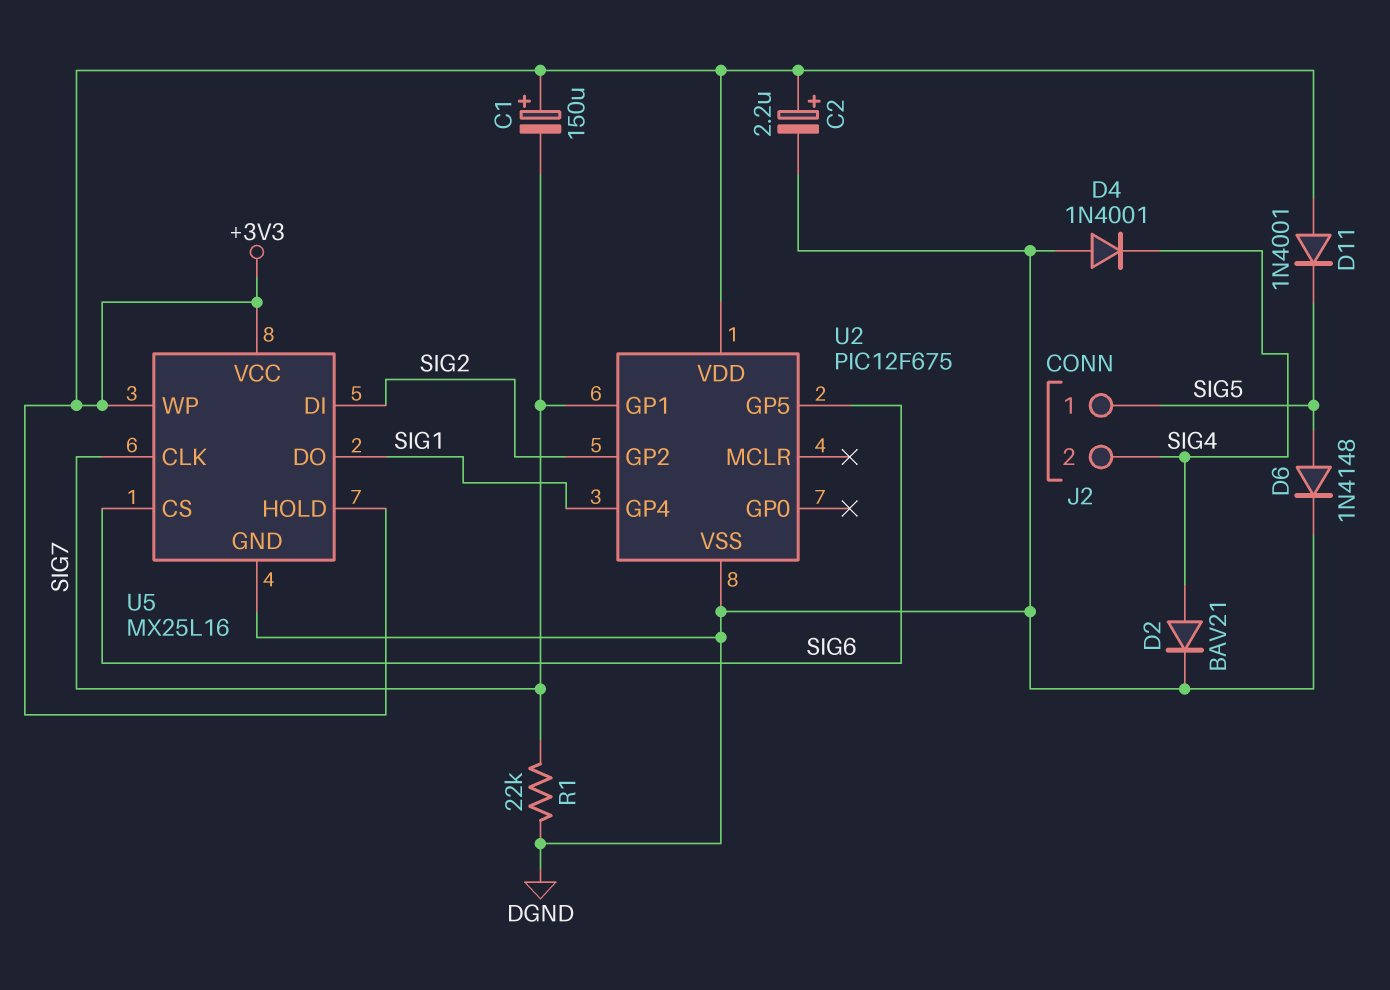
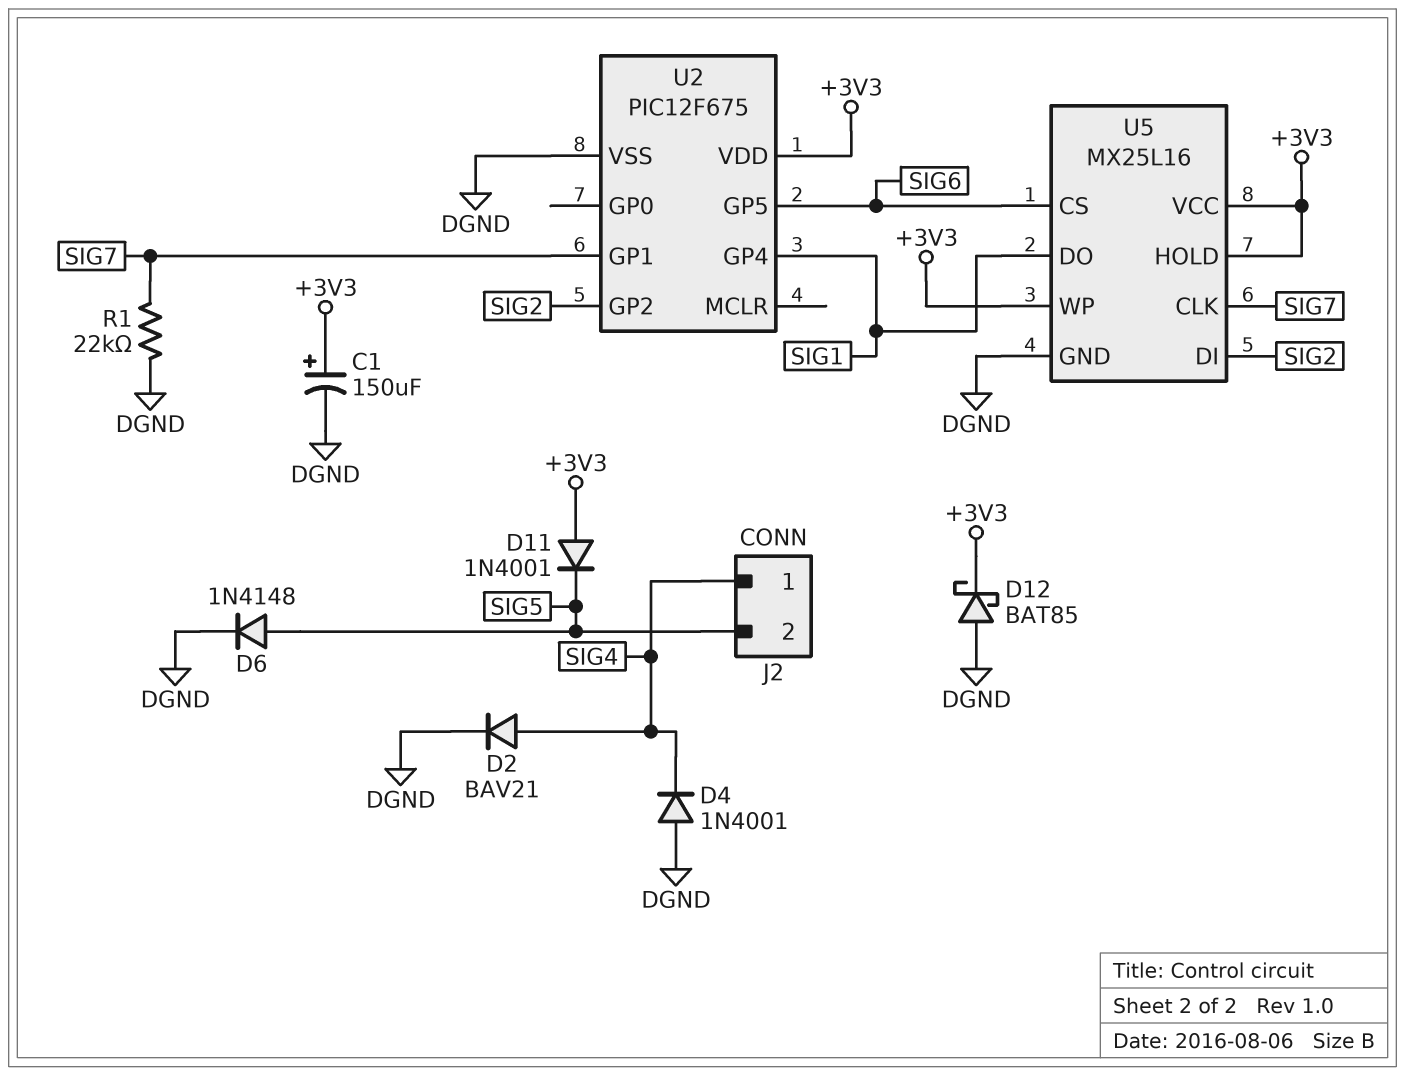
C1: 150uF (plus +3V3, minus SIG7) -> 150uF (plus +3V3, minus DGND)
C2: 2.2uF (plus +3V3, minus DGND) -> none
D12: none -> schottky BAT85 (A DGND, K +3V3)
J2 pin 1: SIG5 -> SIG4
J2 pin 2: SIG4 -> SIG5

